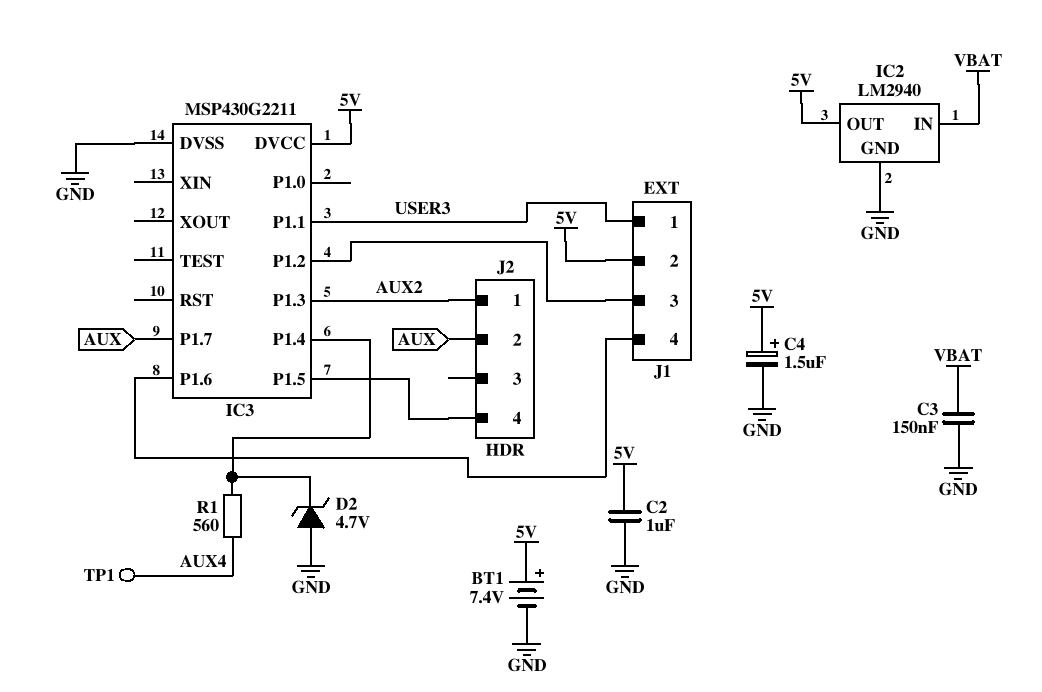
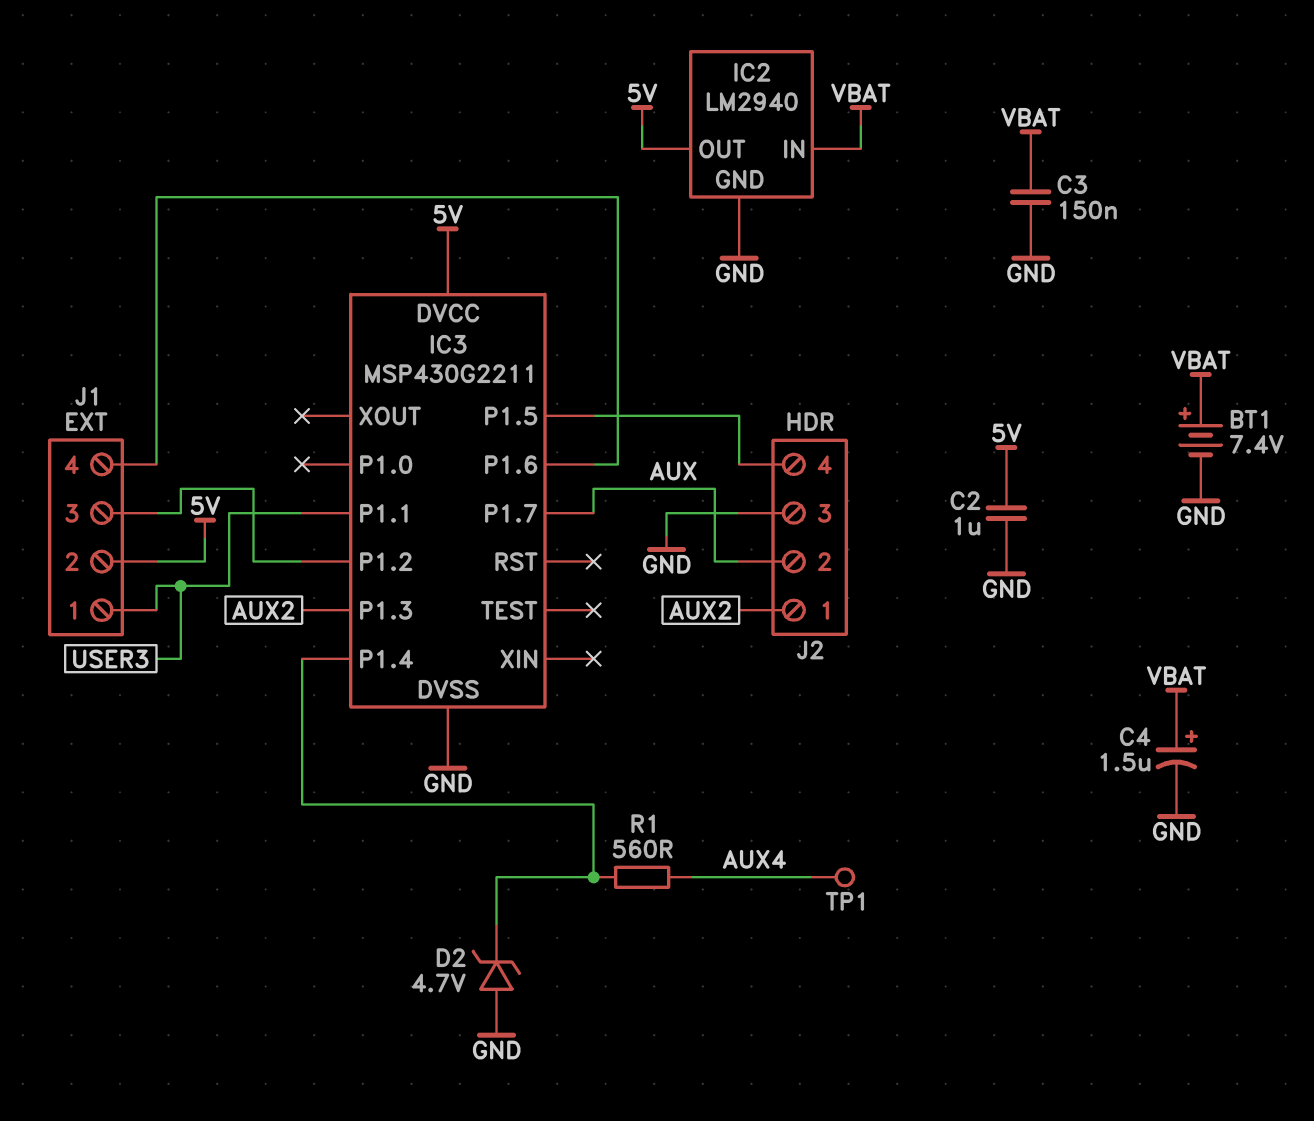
BT1: 7.4V (plus 5V, minus GND) -> 7.4V (plus VBAT, minus GND)
C4: 1.5uF (plus 5V, minus GND) -> 1.5uF (plus VBAT, minus GND)
J2 pin 3: none -> GND

